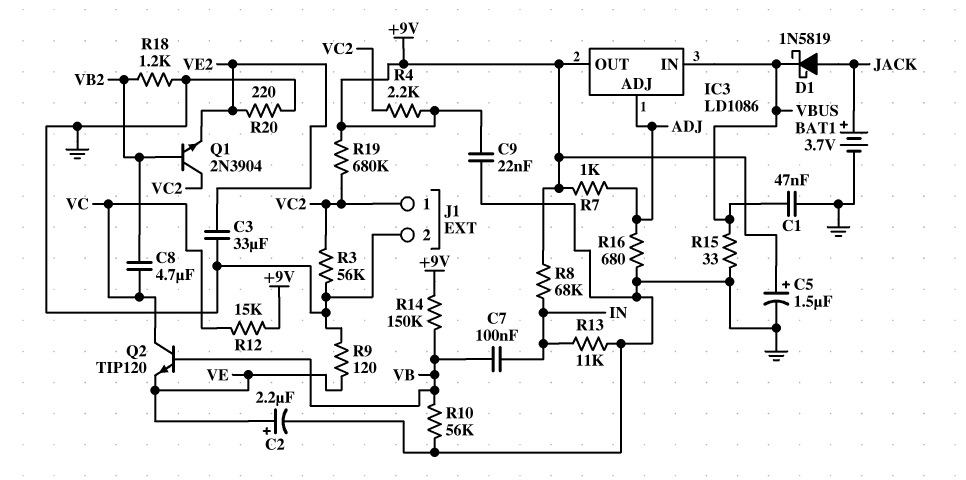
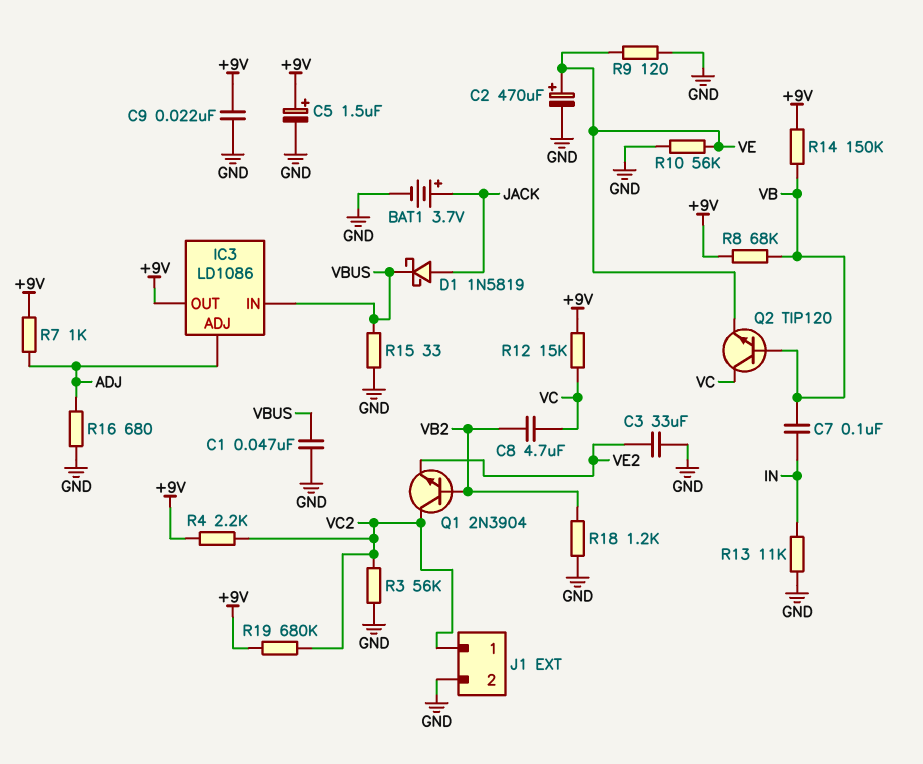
C2: 2.2uF (plus VE, minus GND) -> 470uF (plus VE, minus GND)
R8: 68k (+9V, IN) -> 68k (+9V, VB)
R10: 56k (GND, VB) -> 56k (GND, VE)
R20: 220 (GND, VE2) -> none

